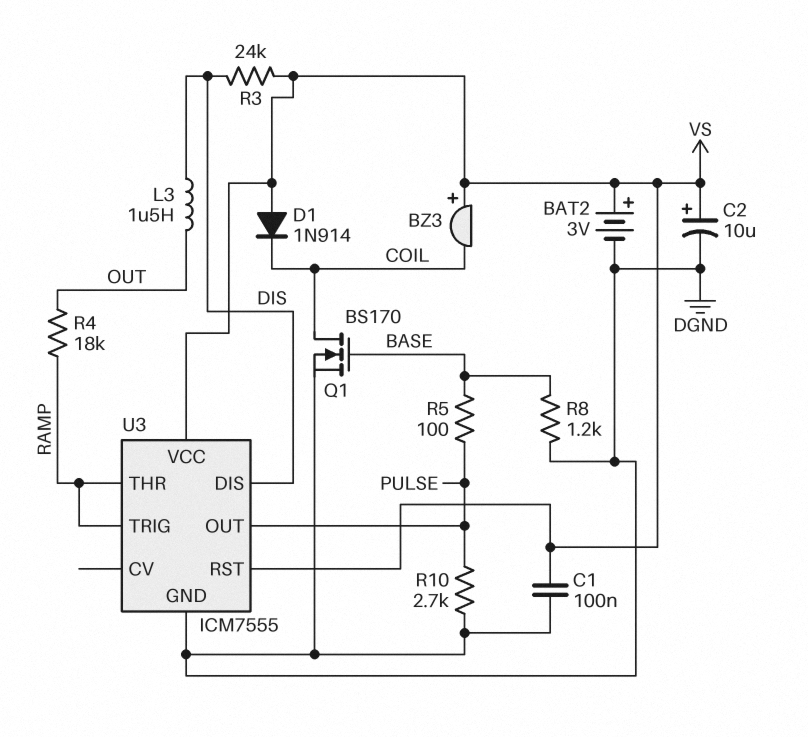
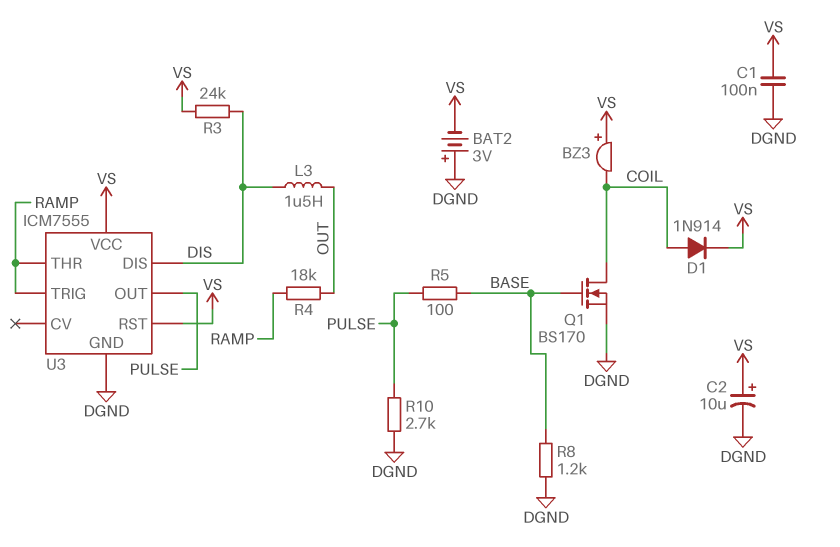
BAT2: 3V (plus VS, minus DGND) -> 3V (plus DGND, minus VS)
D1: diode 1N914 (A VS, K COIL) -> diode 1N914 (A COIL, K VS)

